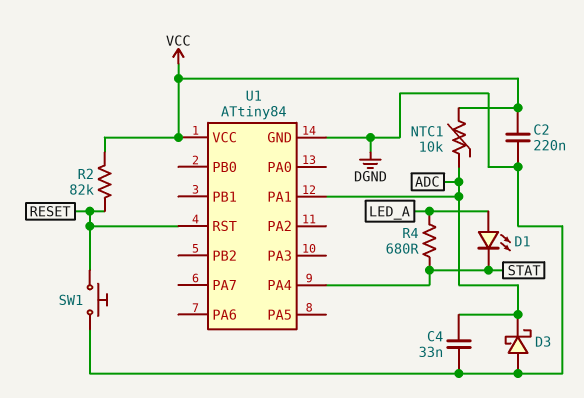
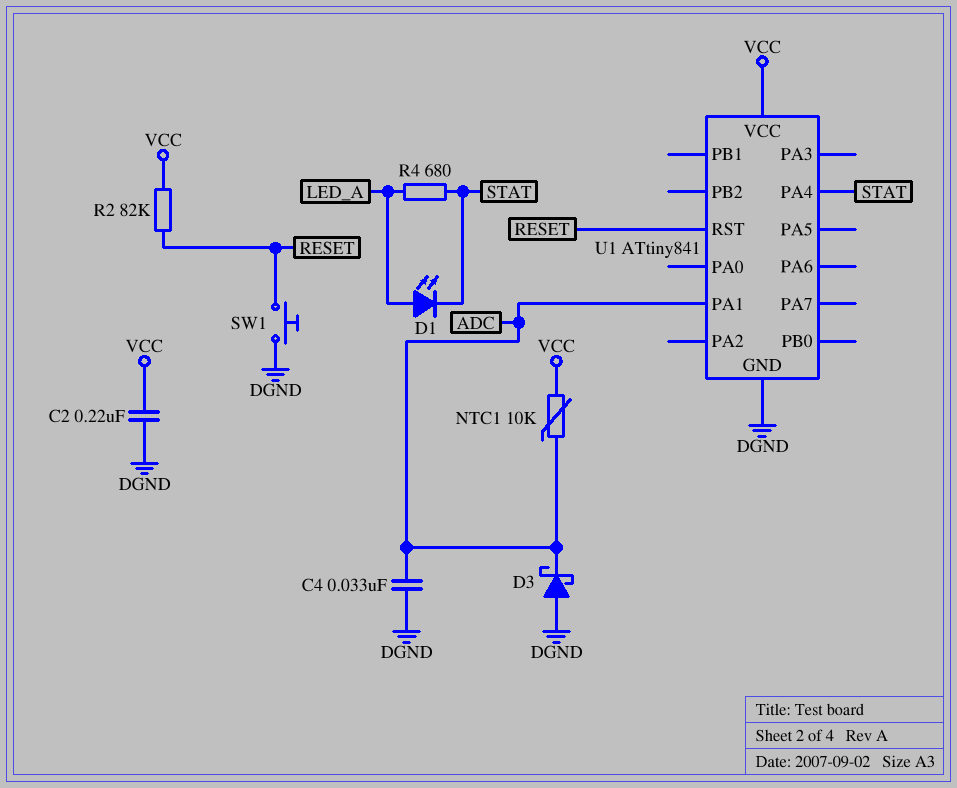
U1: ATtiny84 -> ATtiny841

